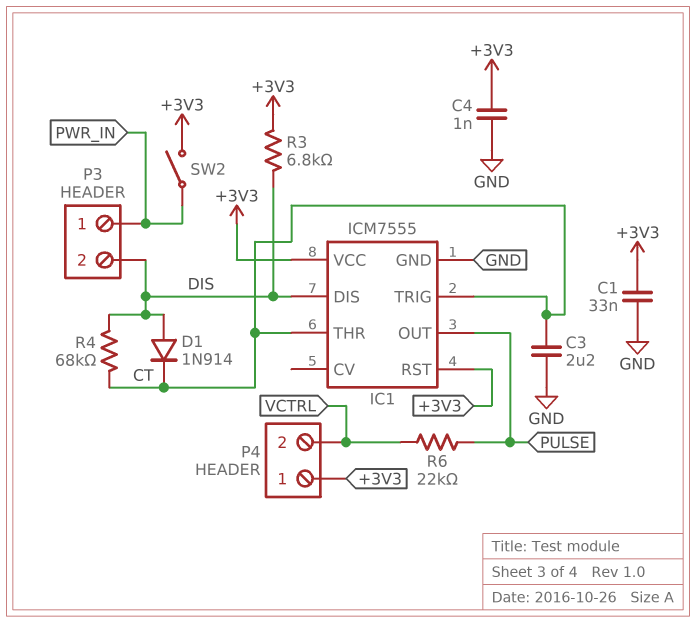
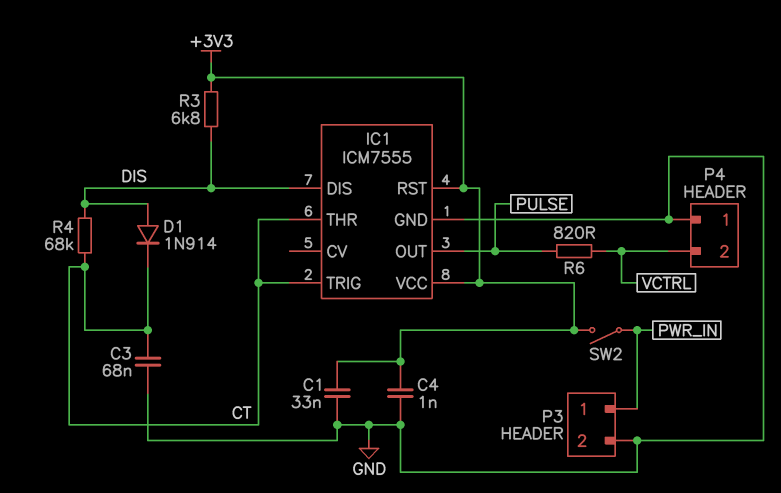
C3: 2.2uF (CT, GND) -> 68nF (CT, GND)
P3 pin 2: DIS -> GND
P4 pin 1: +3V3 -> GND
R6: 22k (PULSE, VCTRL) -> 820 (PULSE, VCTRL)

